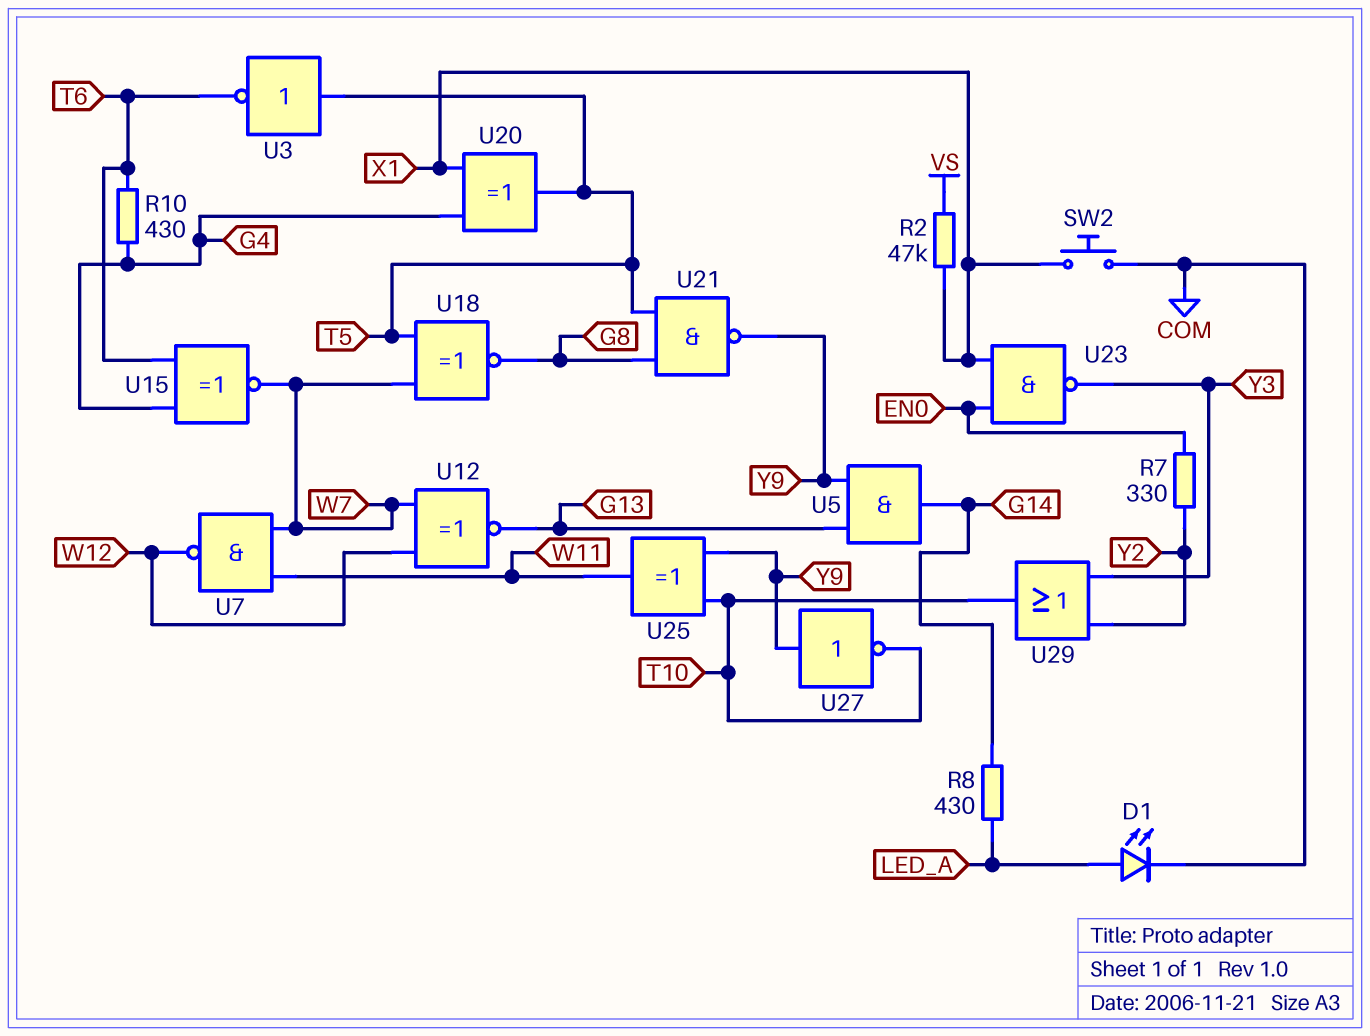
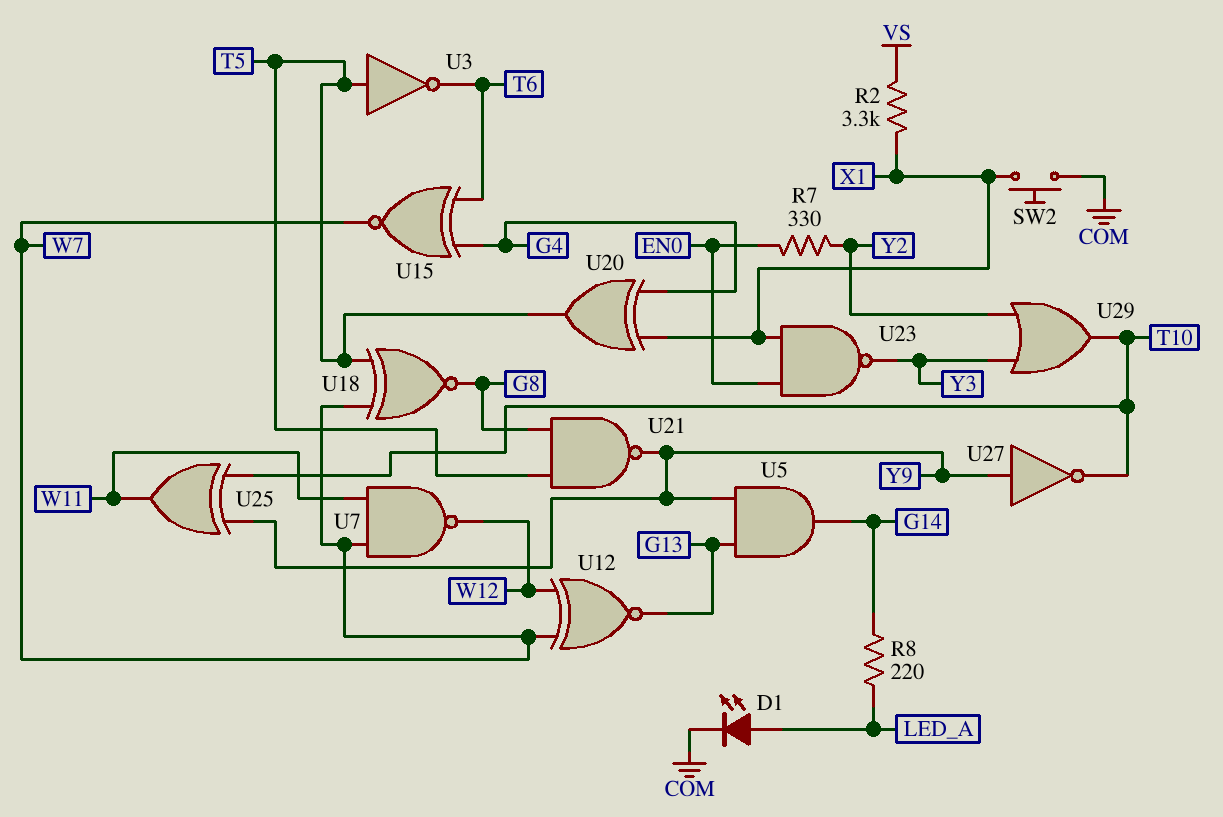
R2: 47k (VS, X1) -> 3.3k (VS, X1)
R8: 430 (G14, LED_A) -> 220 (G14, LED_A)
R10: 430 (G4, T6) -> none

